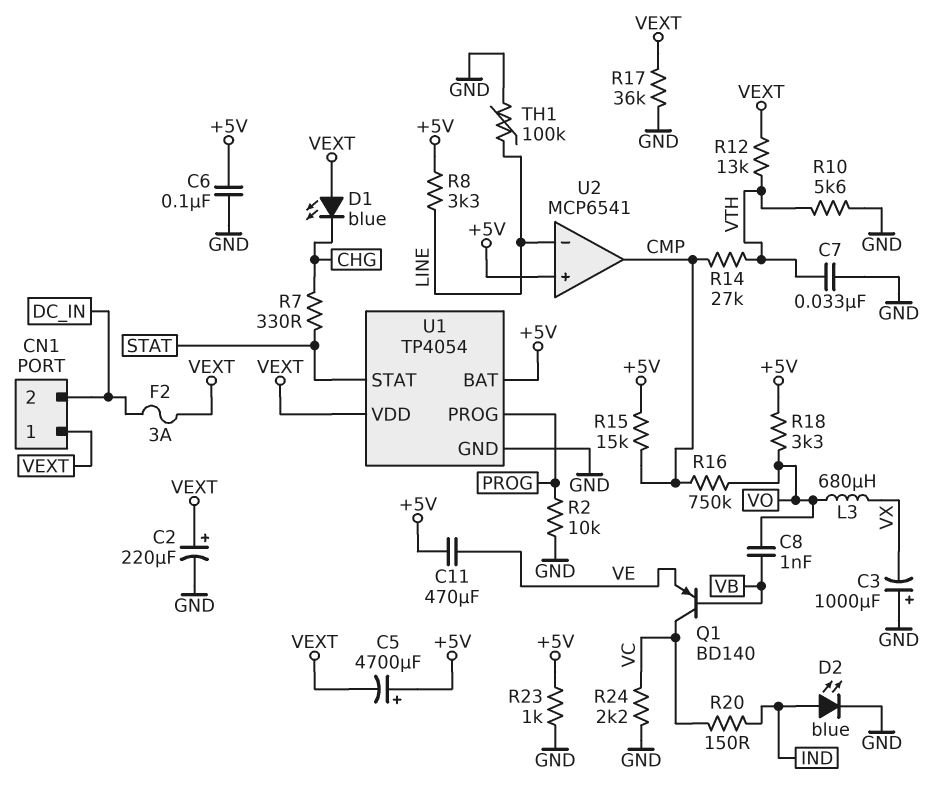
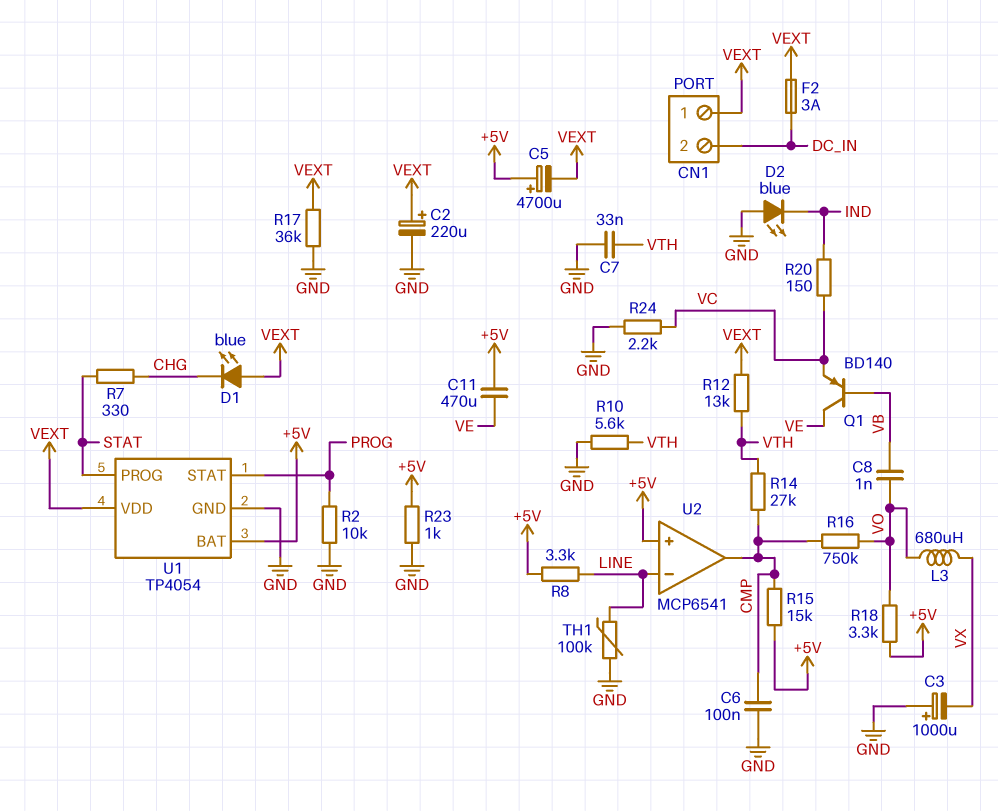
C6: 100nF (+5V, GND) -> 100nF (CMP, GND)
D2: LED blue (A IND, K GND) -> LED blue (A GND, K IND)
Q1: PNP BD140 (B VB, C VC, E VE) -> PNP BD140 (B VB, C VE, E VC)
U1 pin PROG: PROG -> STAT
U1 pin STAT: STAT -> PROG

